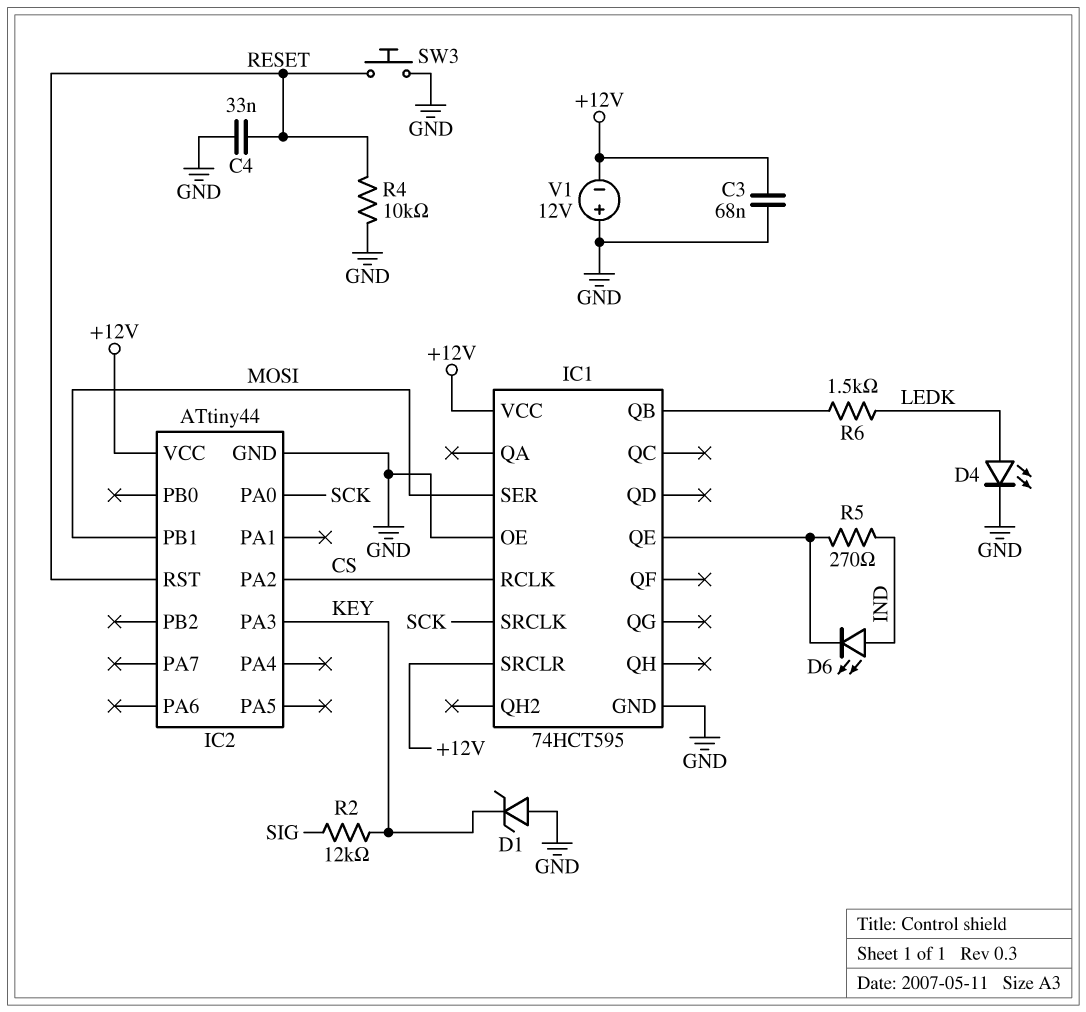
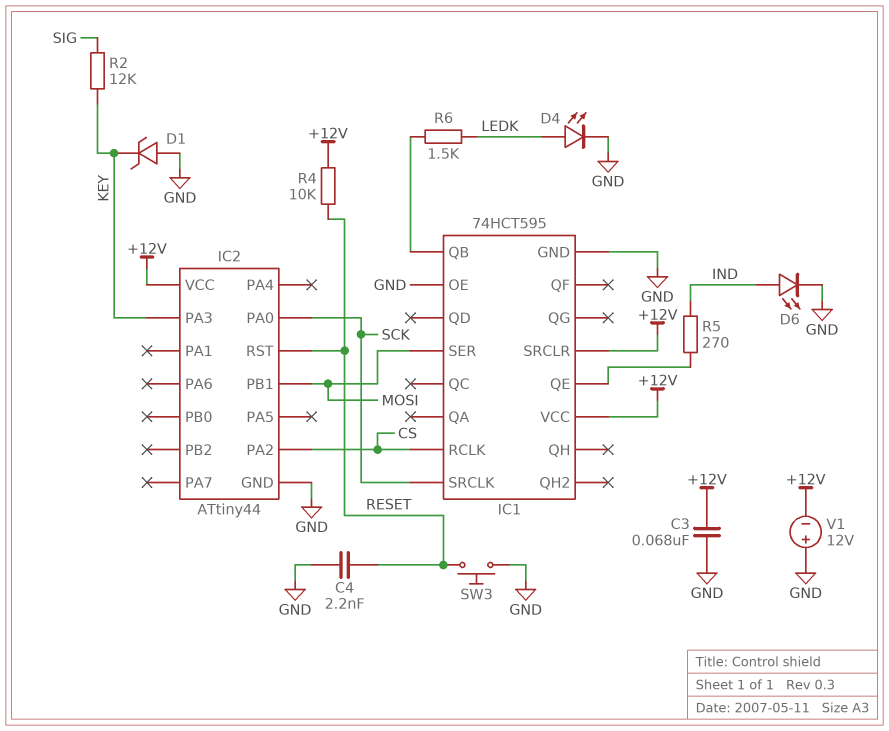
C4: 33nF (GND, RESET) -> 2.2nF (GND, RESET)
D6: LED (A IND, K IC1/QE) -> LED (A IND, K GND)
R4: 10k (GND, RESET) -> 10k (+12V, RESET)

